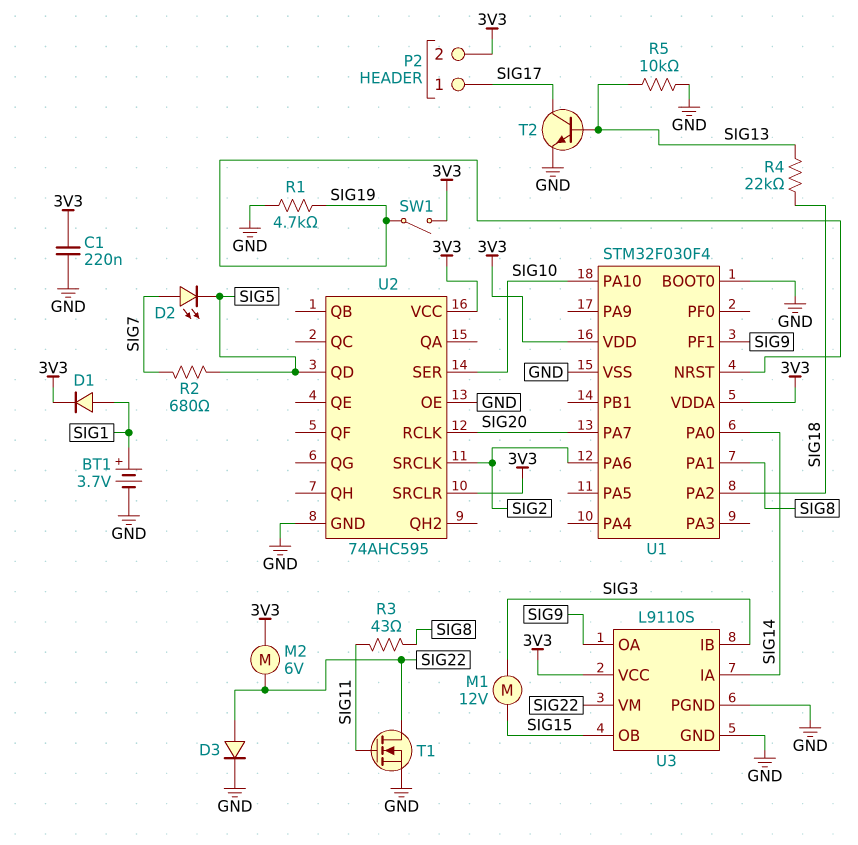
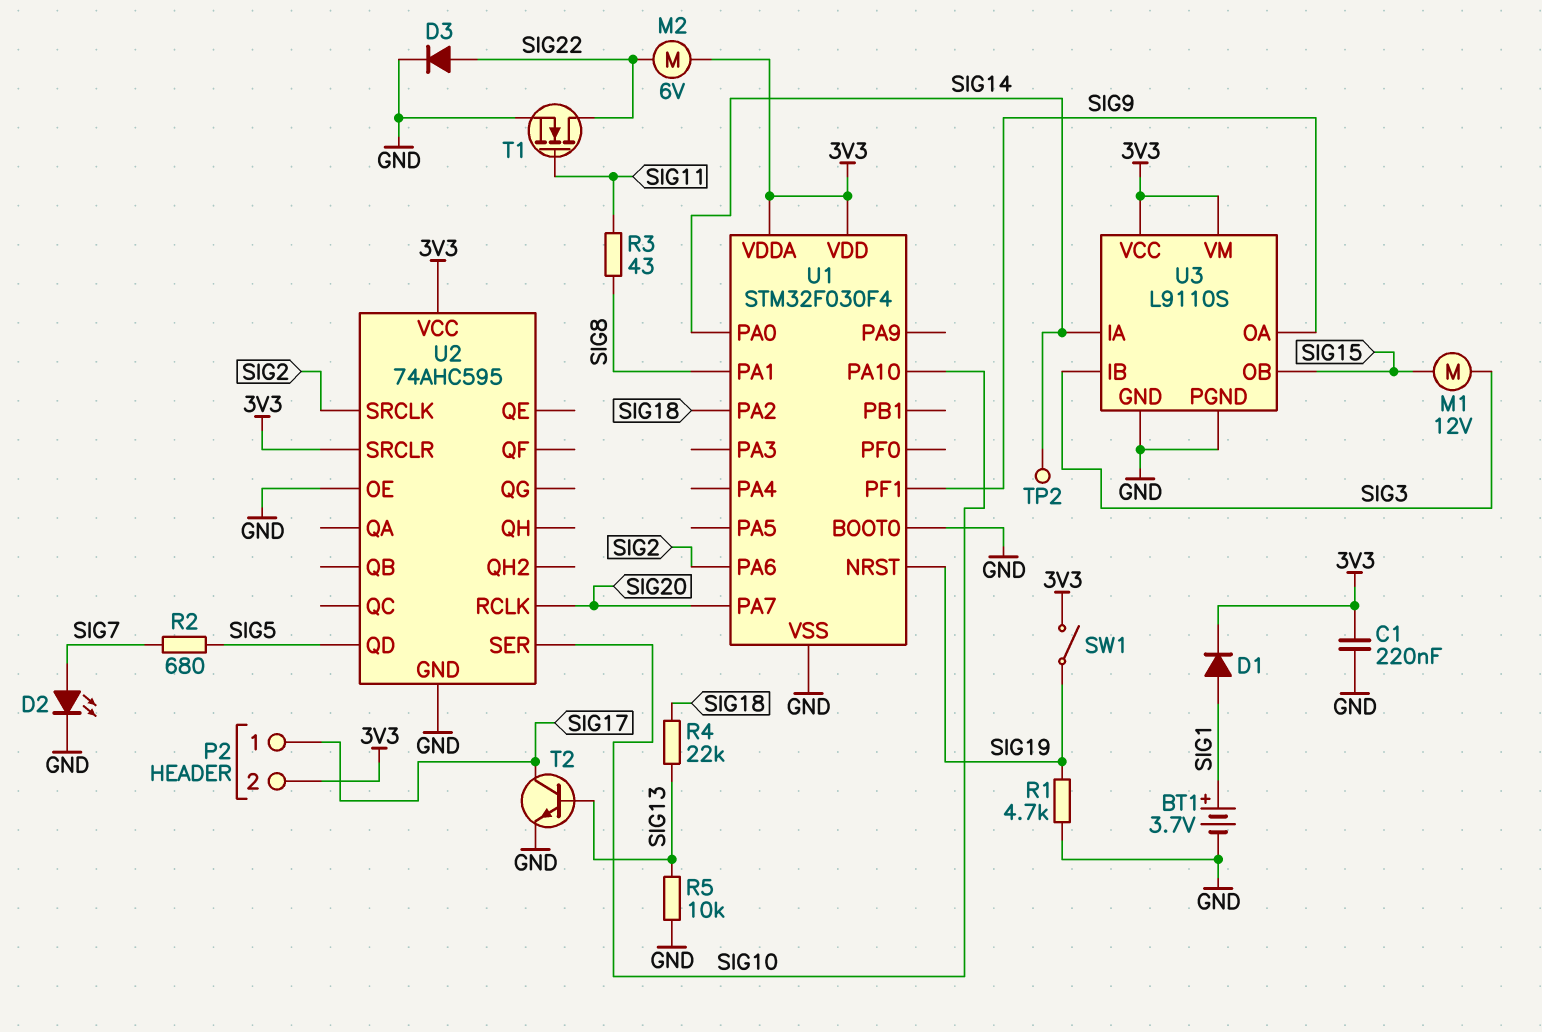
D2: LED (A SIG7, K SIG5) -> LED (A SIG7, K GND)
TP2: none -> test point (SIG14)
U3 pin VM: SIG22 -> 3V3

